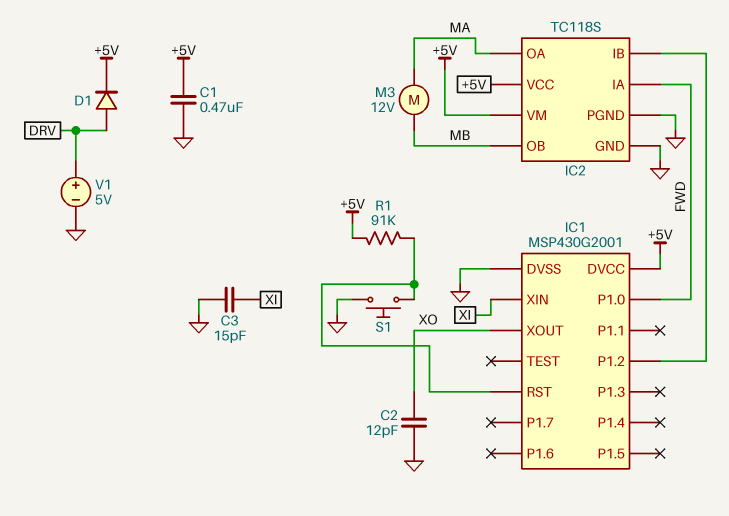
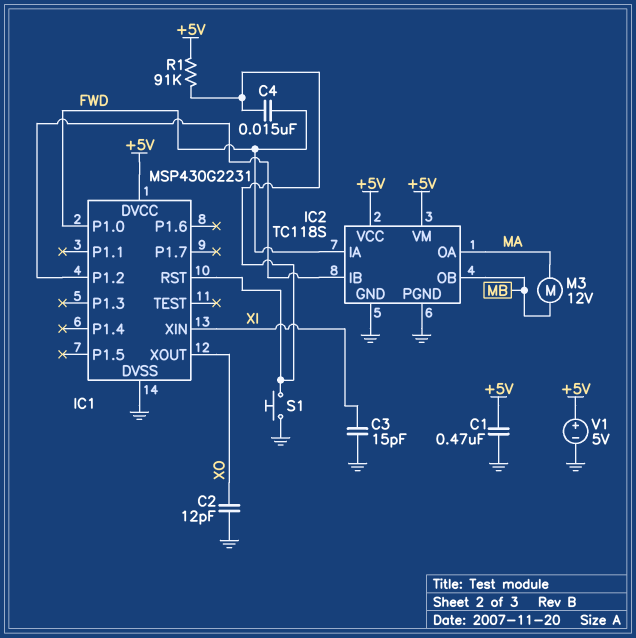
C4: none -> 15nF (FWD, IC1/RST)
D1: diode (A DRV, K +5V) -> none
IC1: MSP430G2001 -> MSP430G2231
V1: 5V (plus DRV, minus GND) -> 5V (plus +5V, minus GND)

